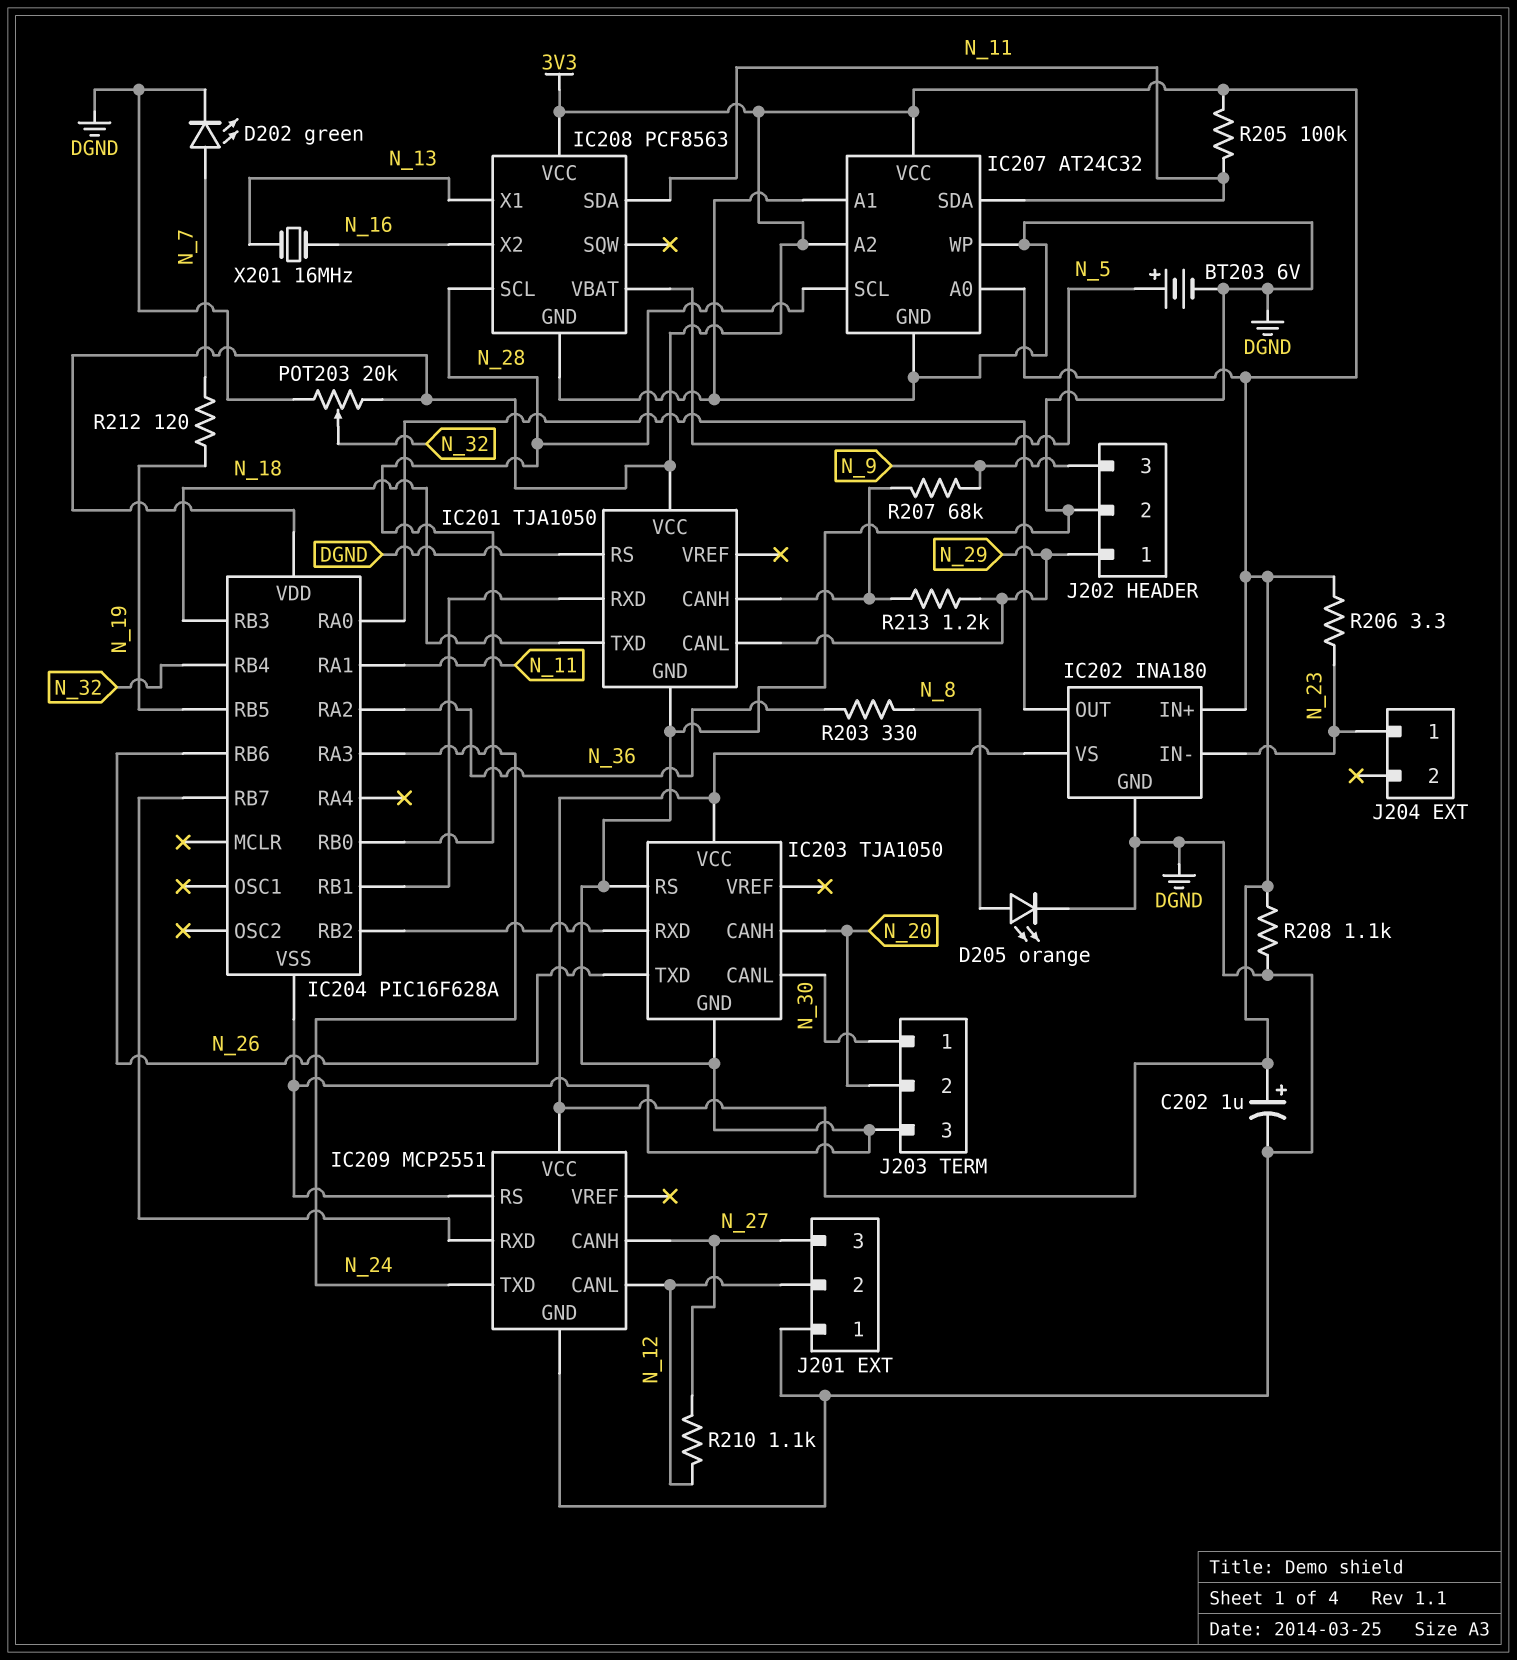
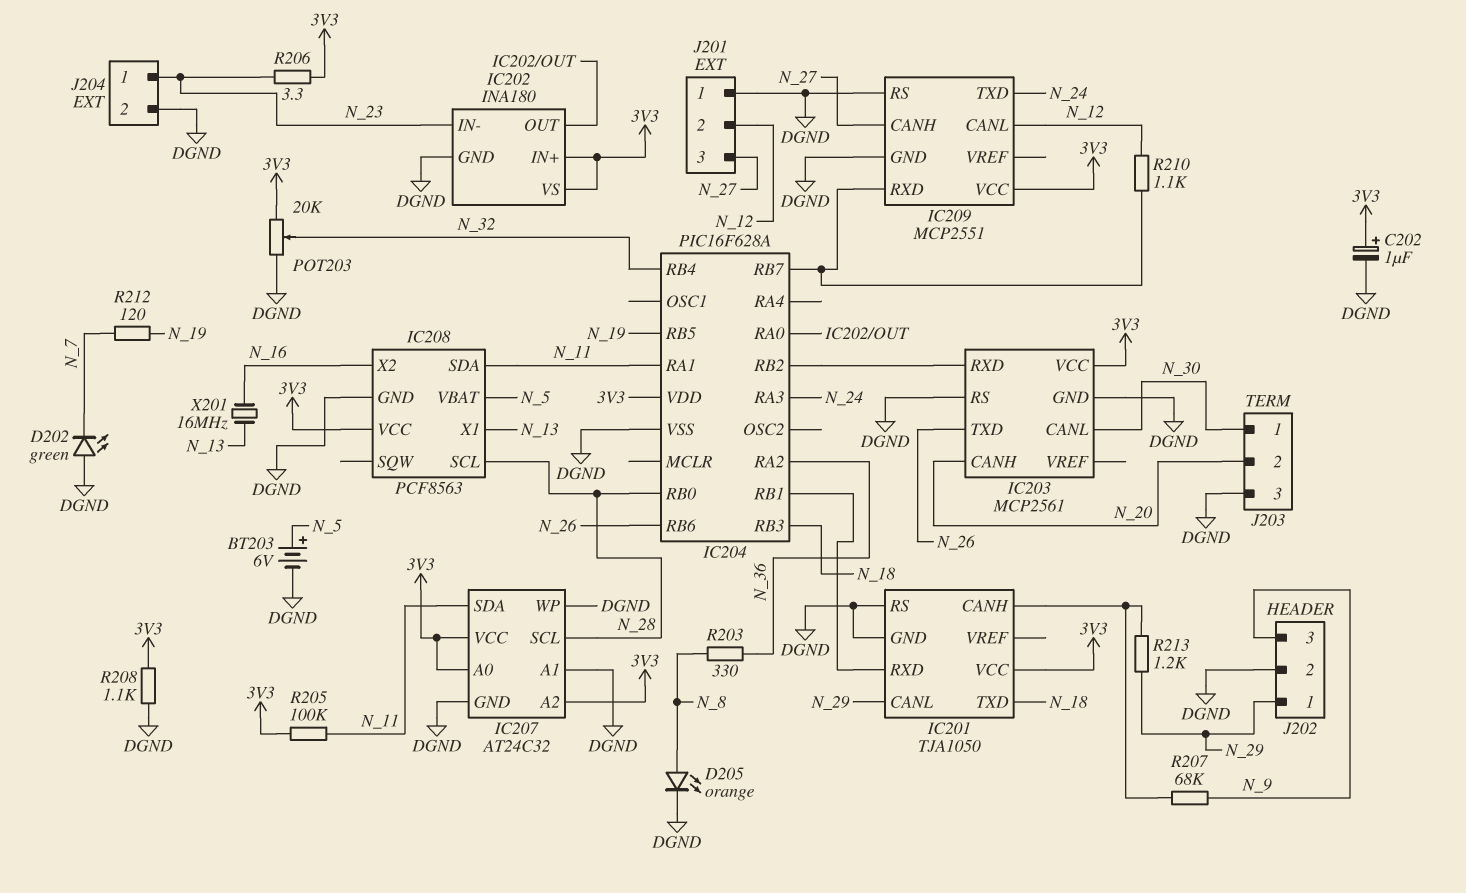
D202: LED green (A N_7, K DGND) -> LED green (A DGND, K N_7)
IC203: TJA1050 -> MCP2561
J204 pin 2: none -> DGND
R210: 1.1k (N_12, N_27) -> 1.1k (IC204/RB7, N_12)

